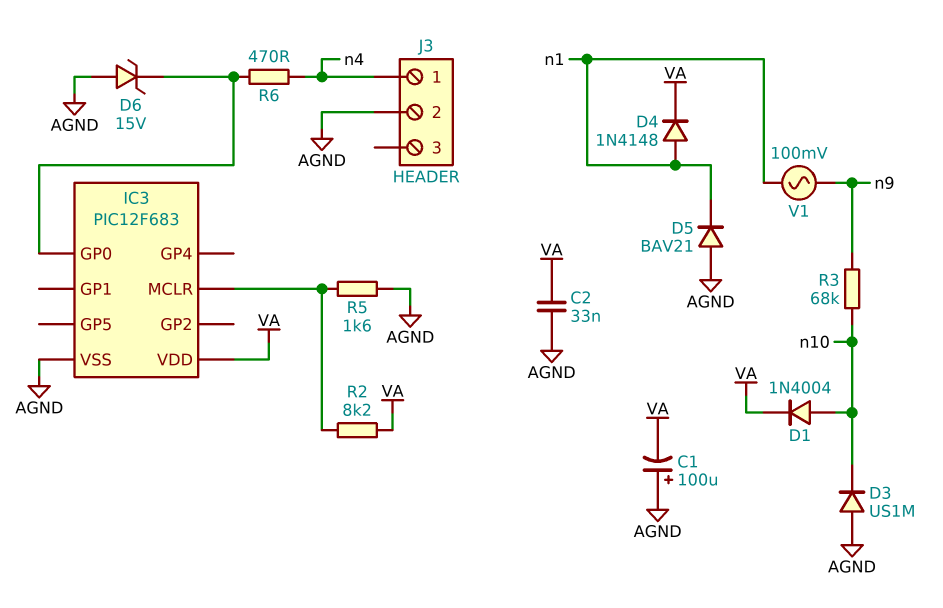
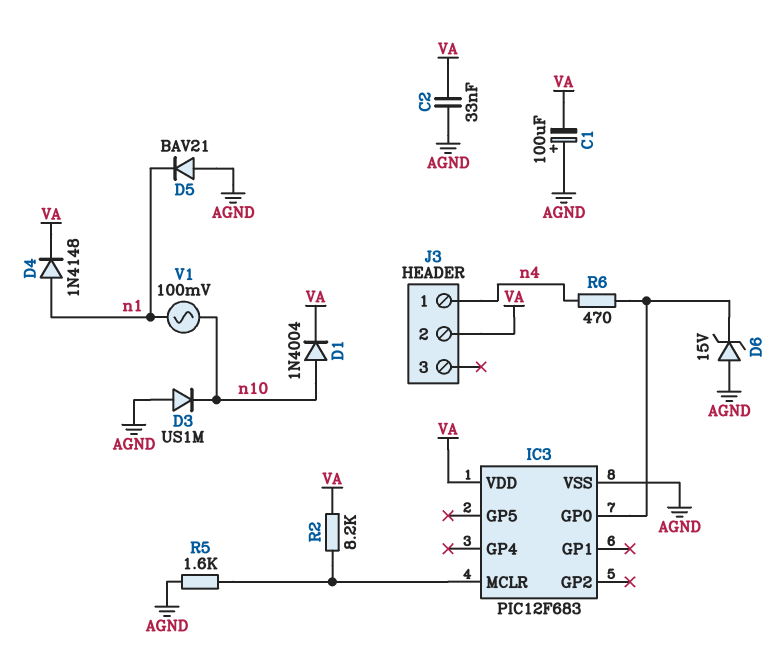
J3 pin 2: AGND -> VA
R3: 68k (n9, n10) -> none
V1: AC 100mV (n1, n9) -> AC 100mV (n1, n10)

